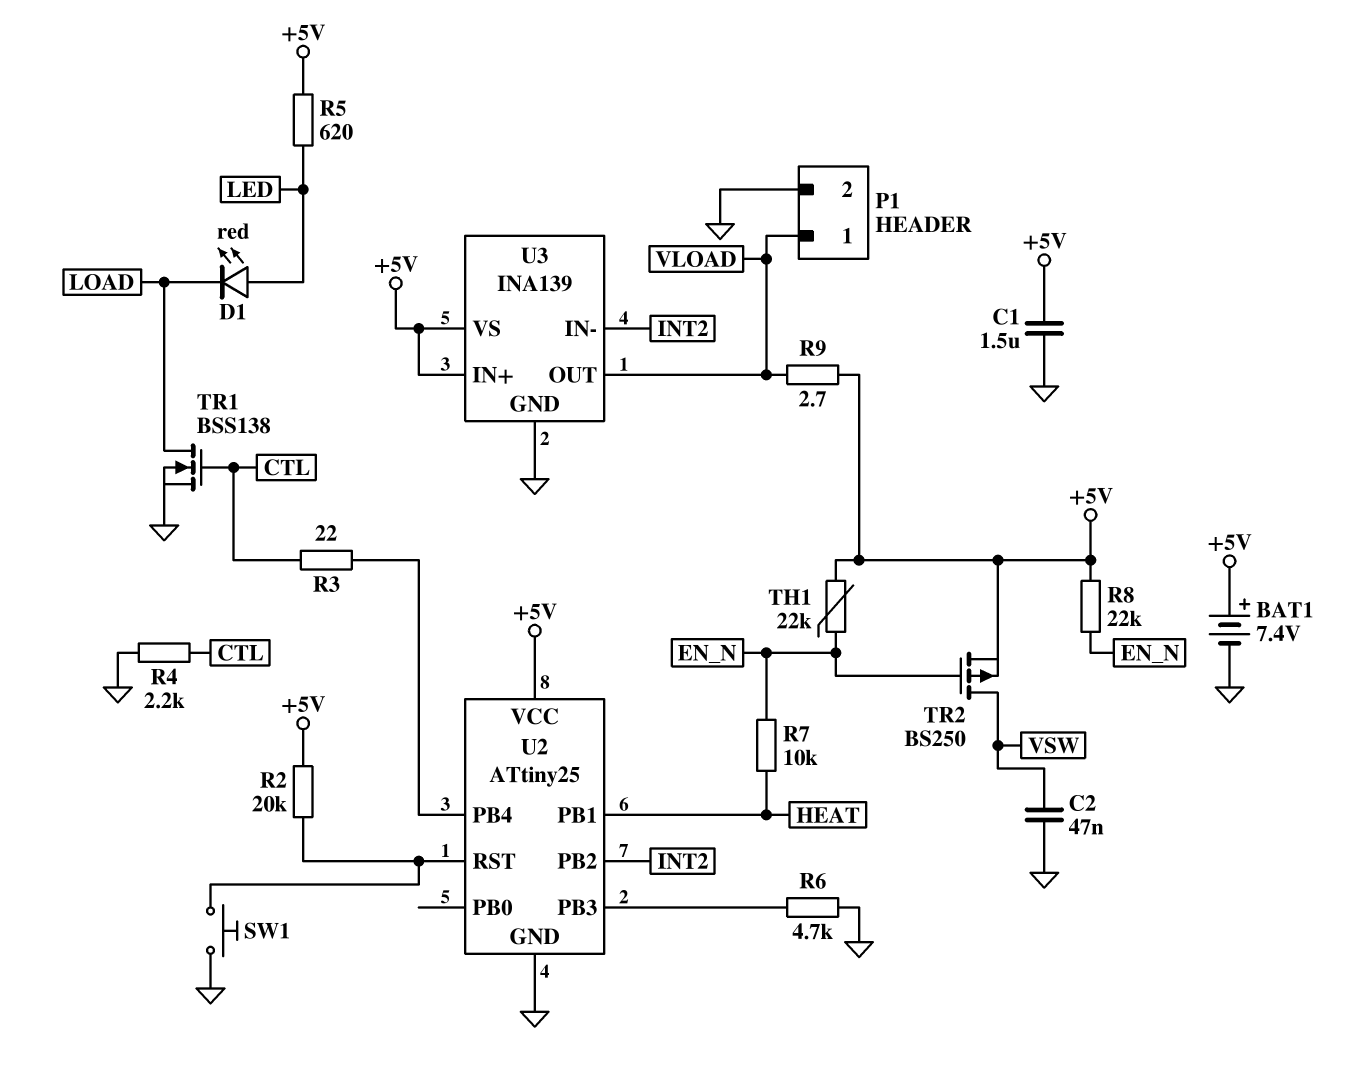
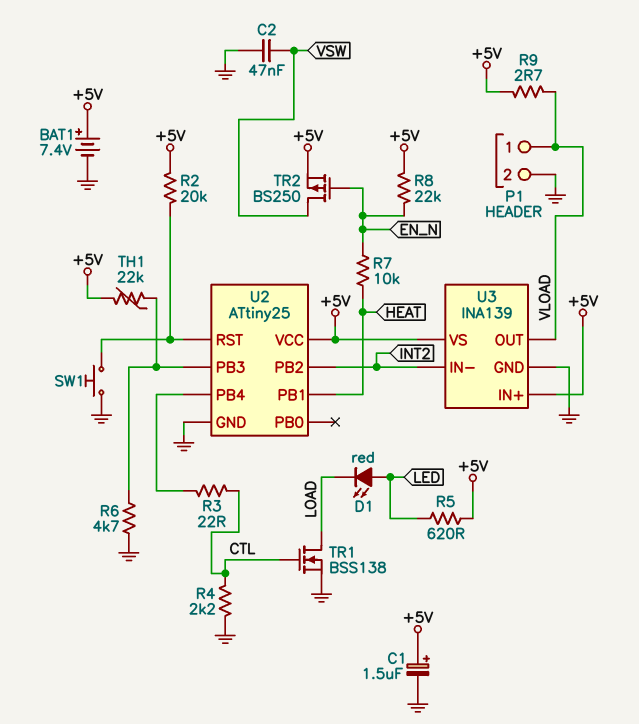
C1: 1.5uF (+5V, GND) -> 1.5uF (plus +5V, minus GND)
TH1: 22k (+5V, EN_N) -> 22k (+5V, U2/PB3)

